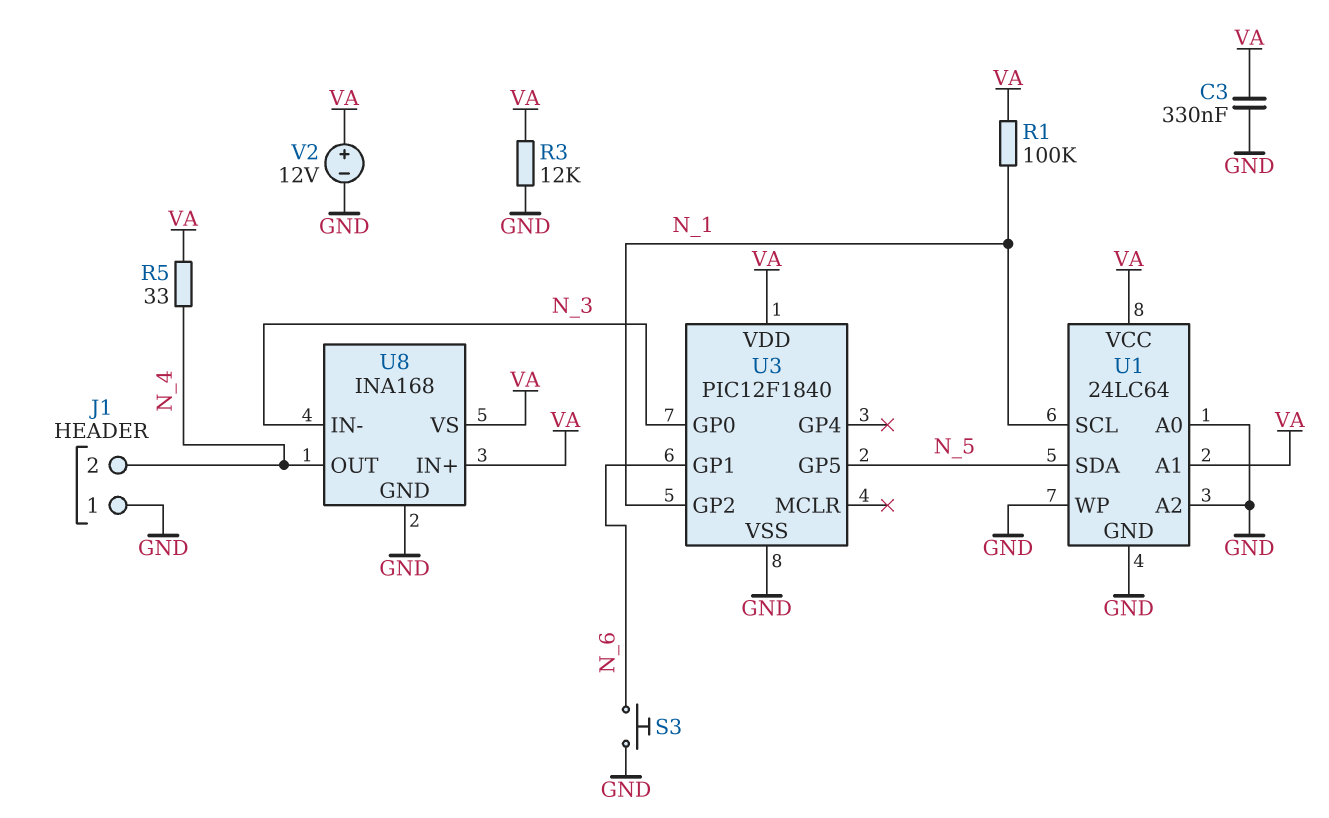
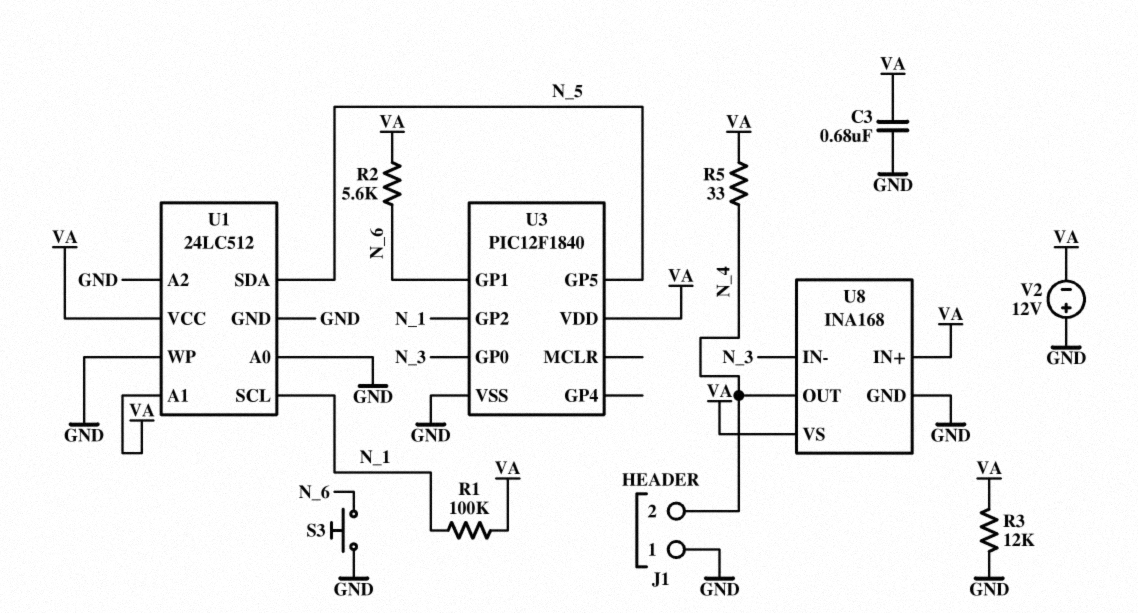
C3: 330nF (GND, VA) -> 680nF (GND, VA)
R2: none -> 5.6k (N_6, VA)
U1: 24LC64 -> 24LC512
V2: 12V (plus VA, minus GND) -> 12V (plus GND, minus VA)

